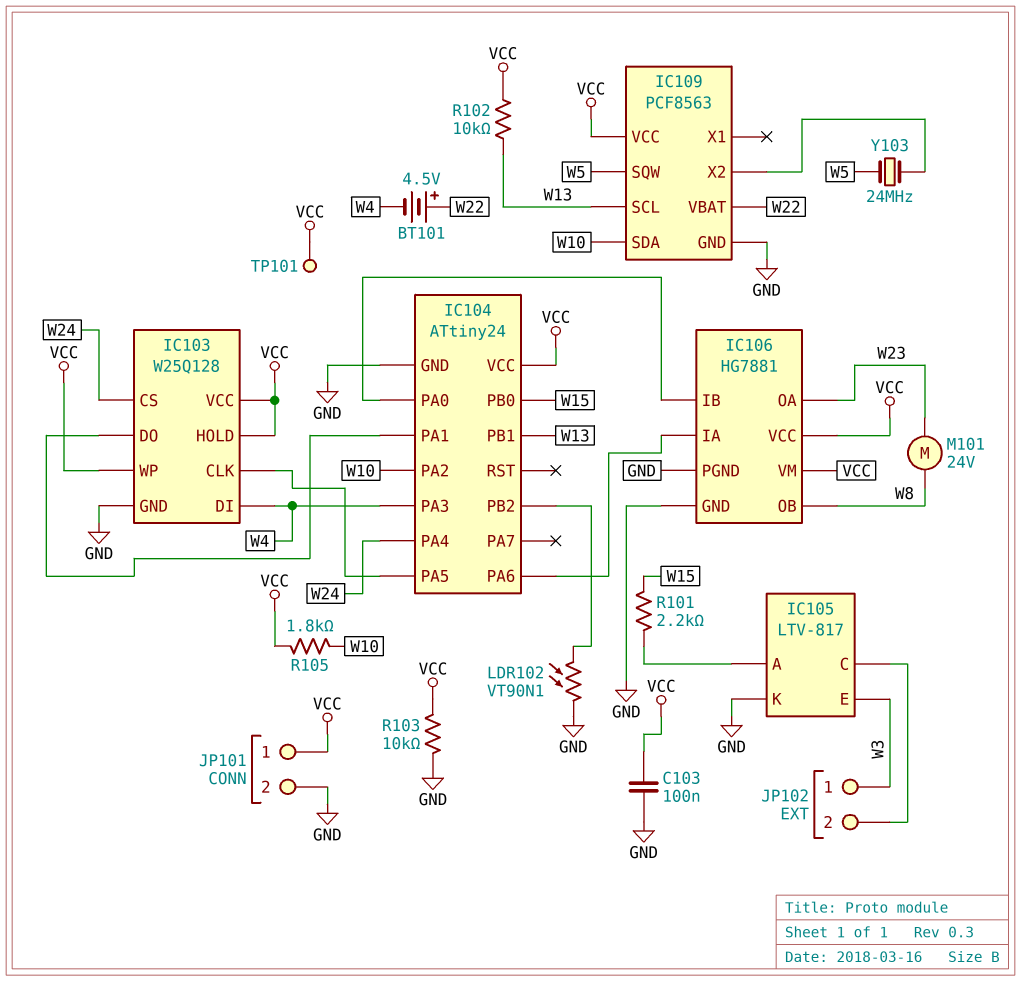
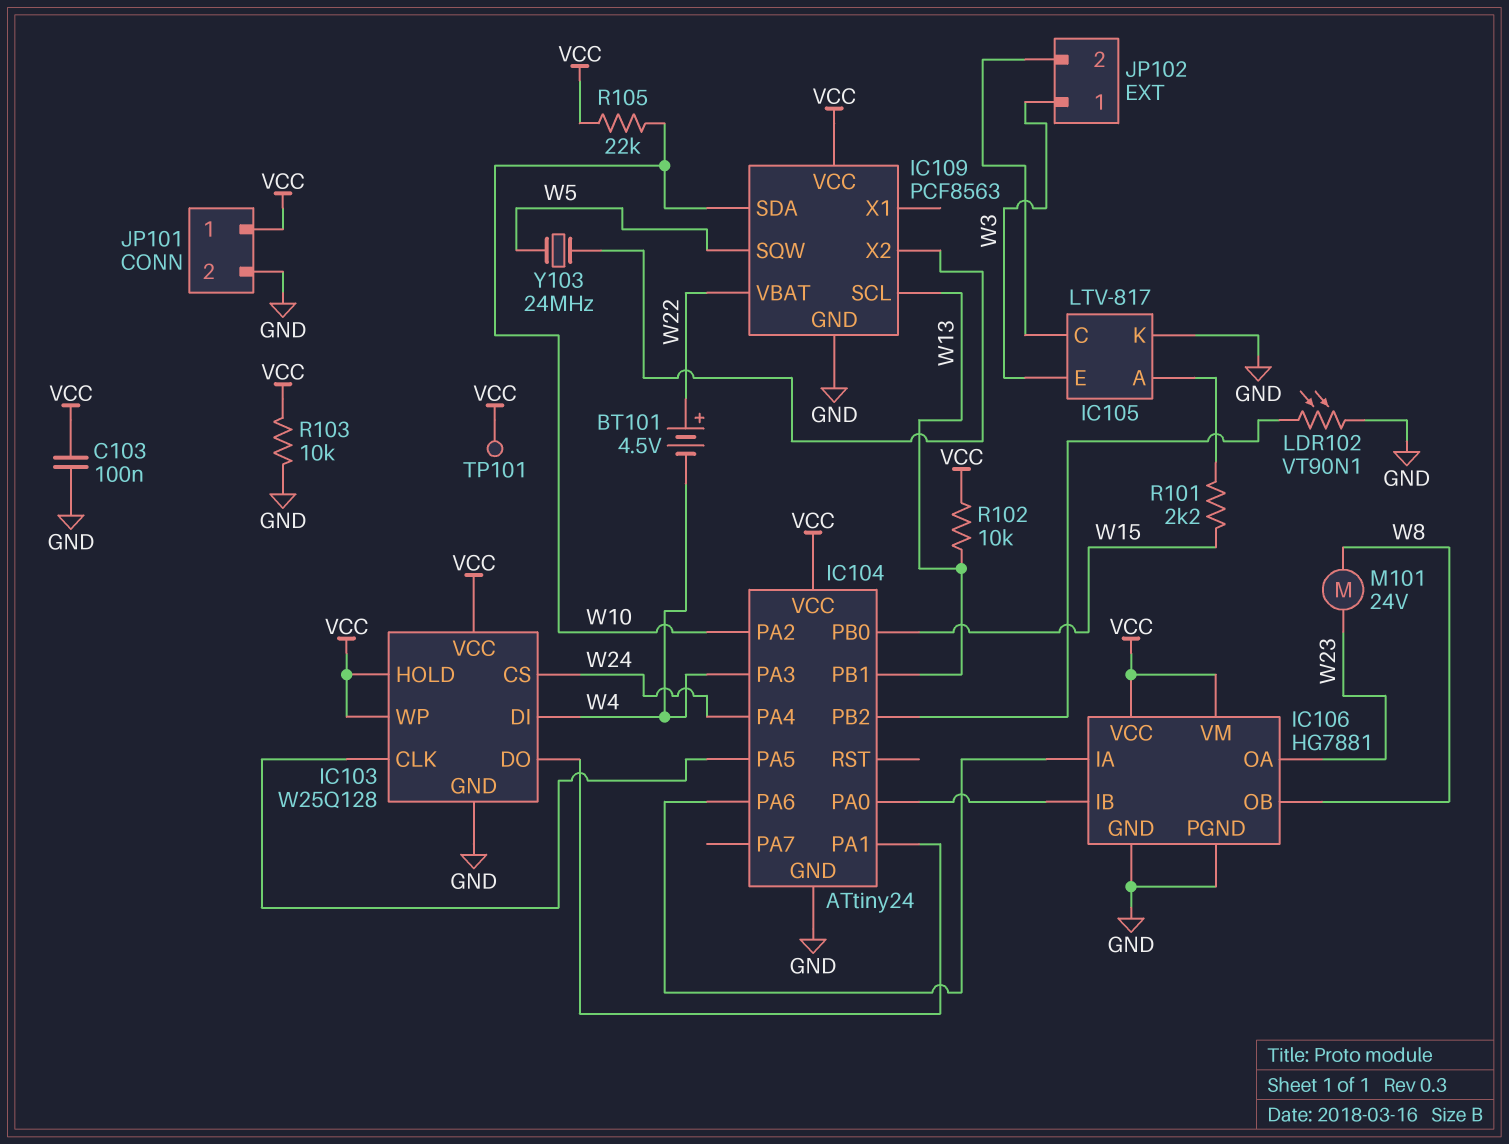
R105: 1.8k (VCC, W10) -> 22k (VCC, W10)

